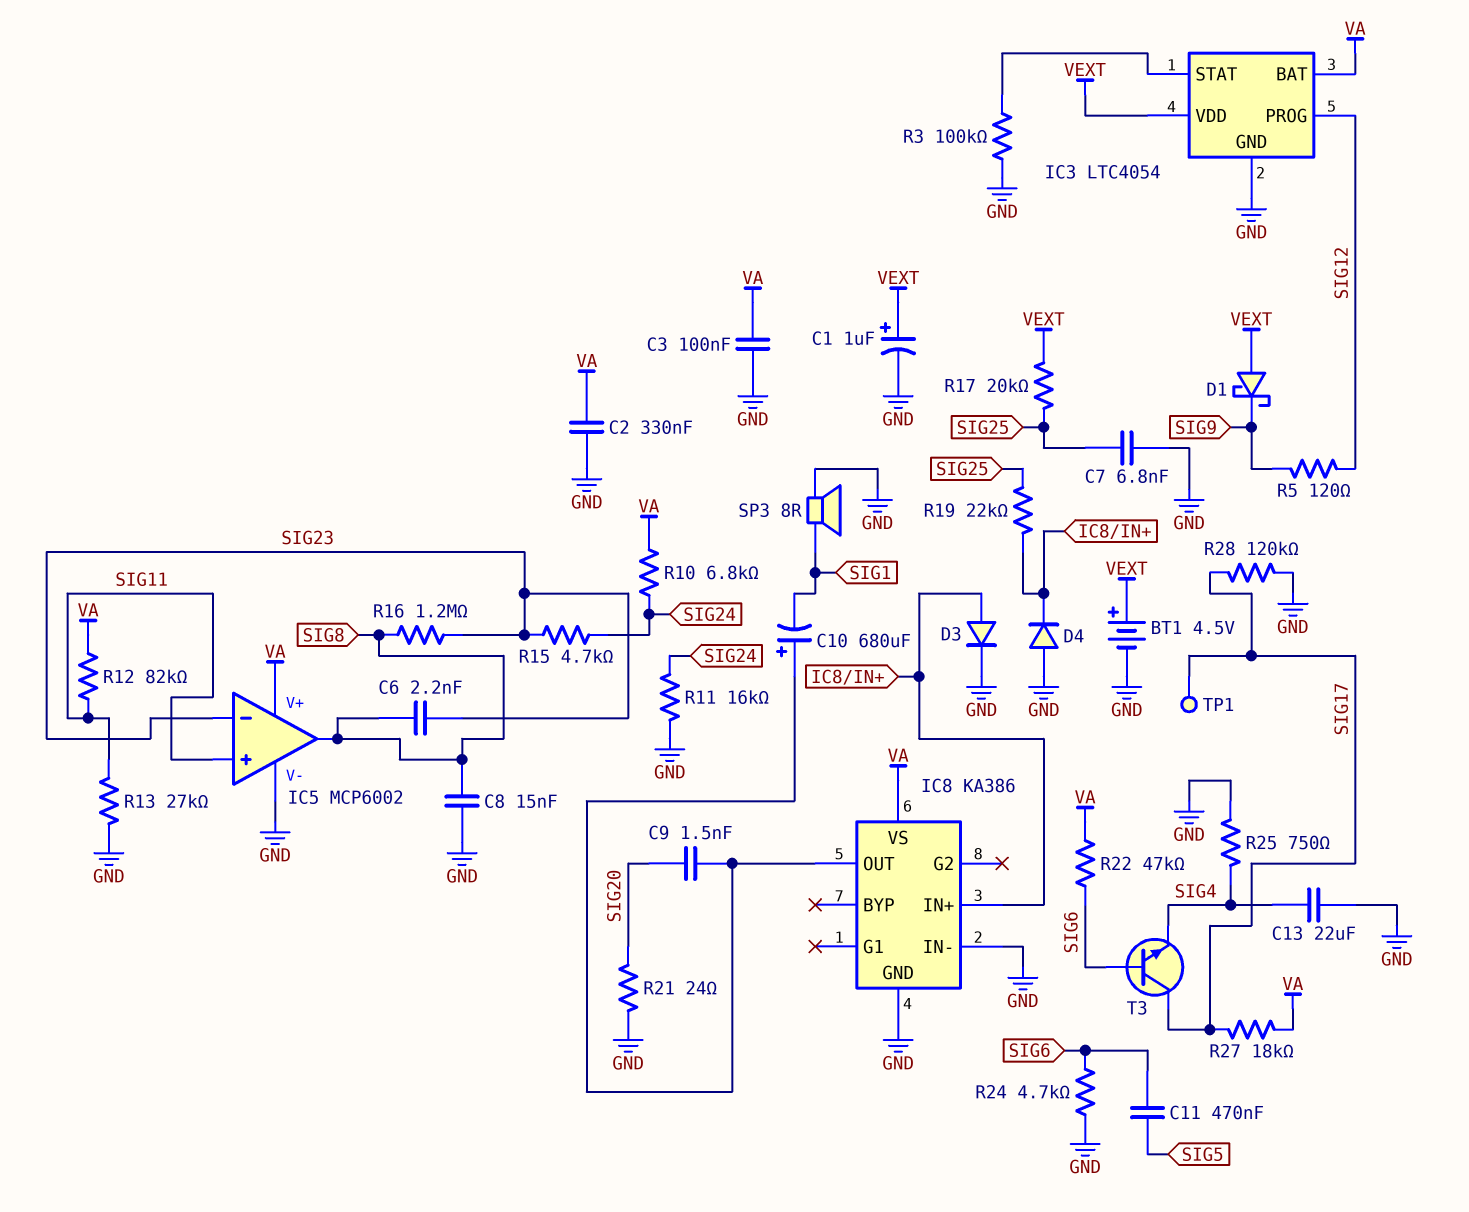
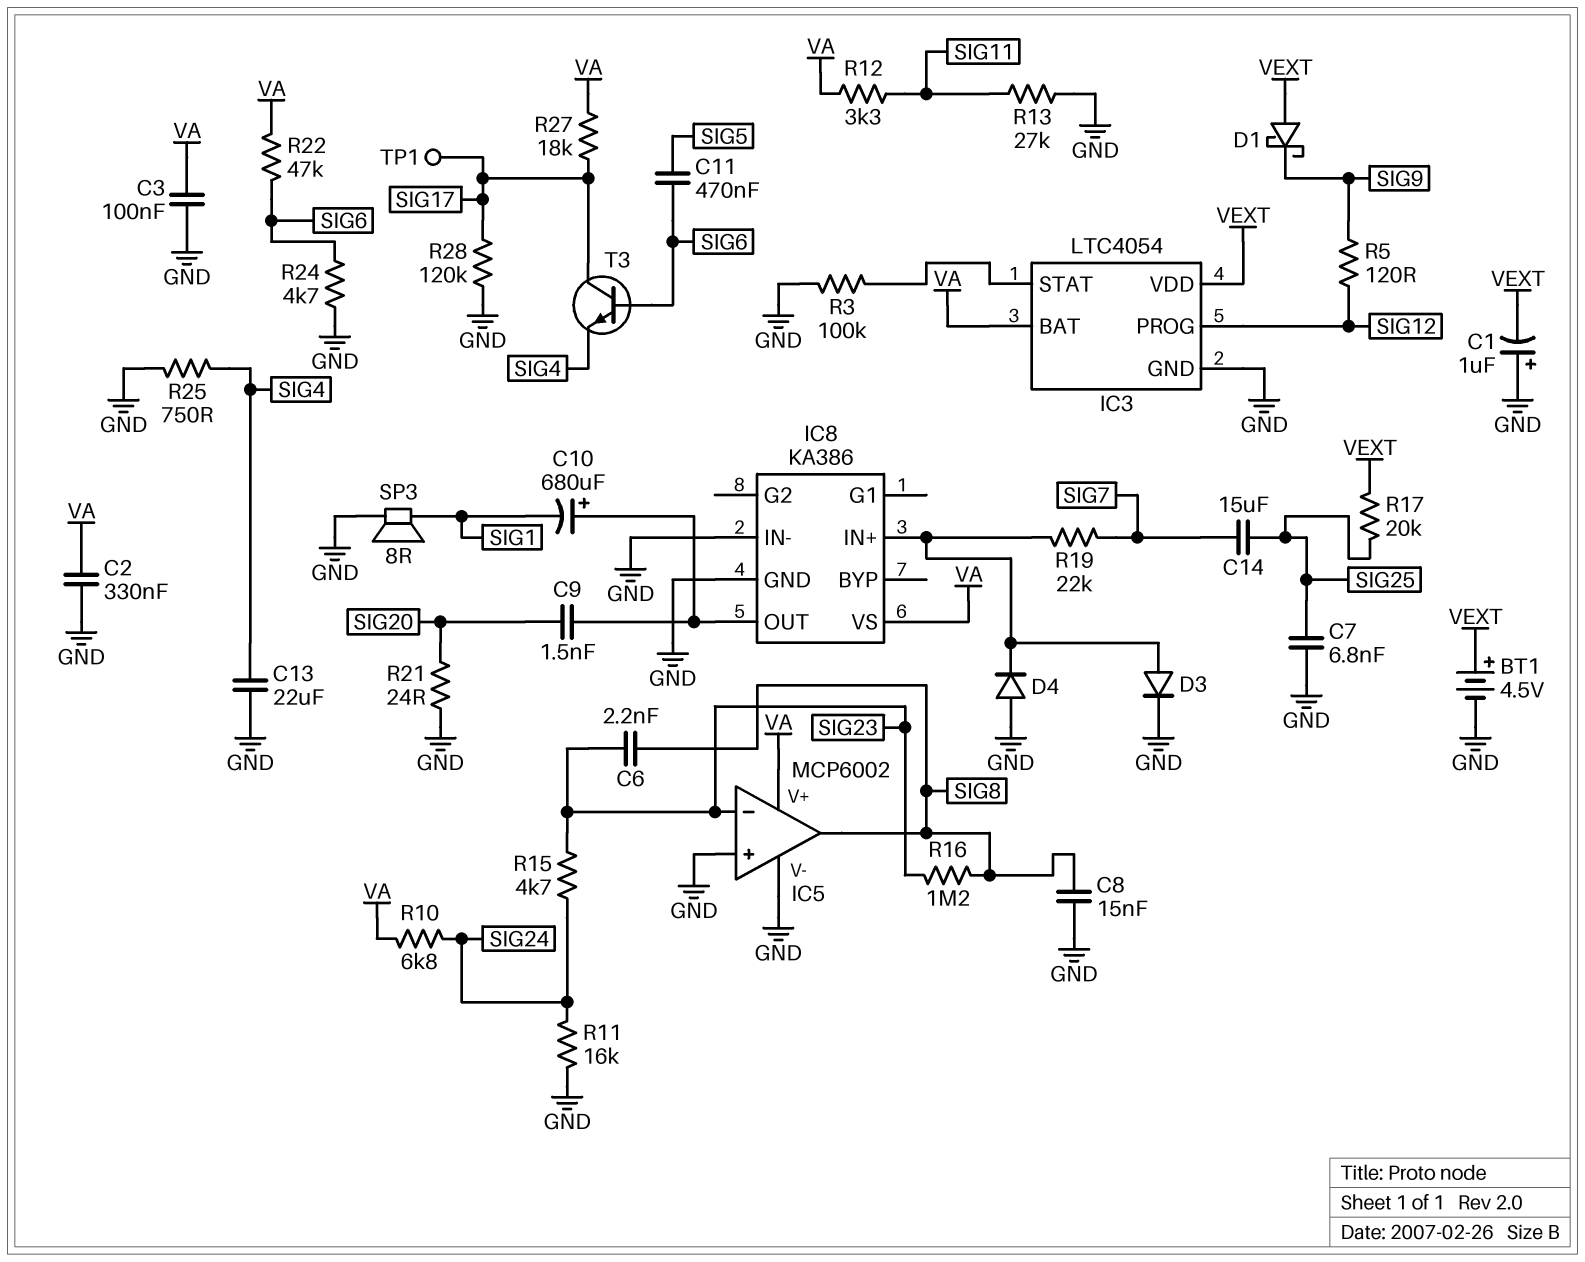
C1: 1uF (plus VEXT, minus GND) -> 1uF (plus GND, minus VEXT)
C14: none -> 15uF (SIG7, SIG25)
IC5 pin in+: SIG11 -> GND
R12: 82k (SIG11, VA) -> 3.3k (SIG11, VA)
R19: 22k (IC8/IN+, SIG25) -> 22k (IC8/IN+, SIG7)

